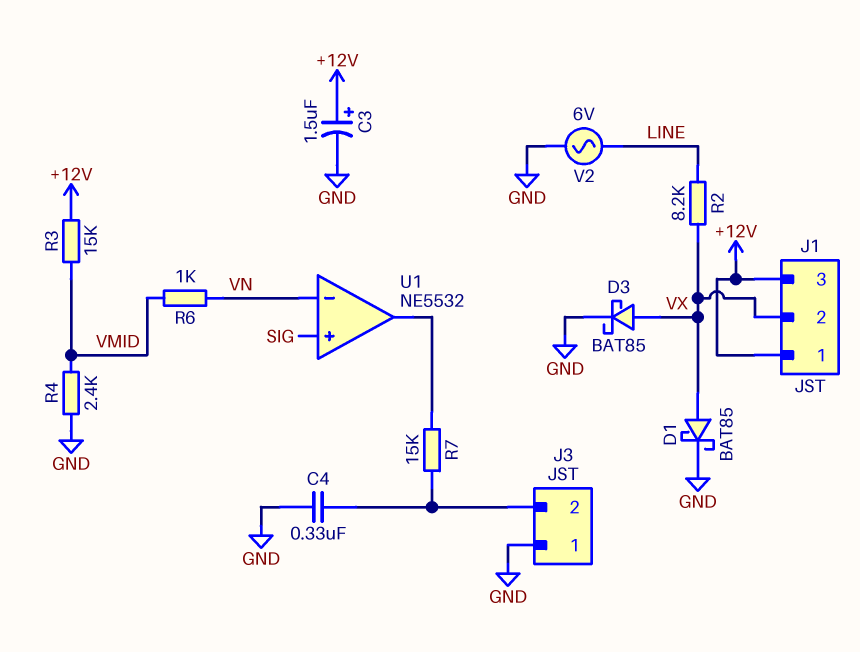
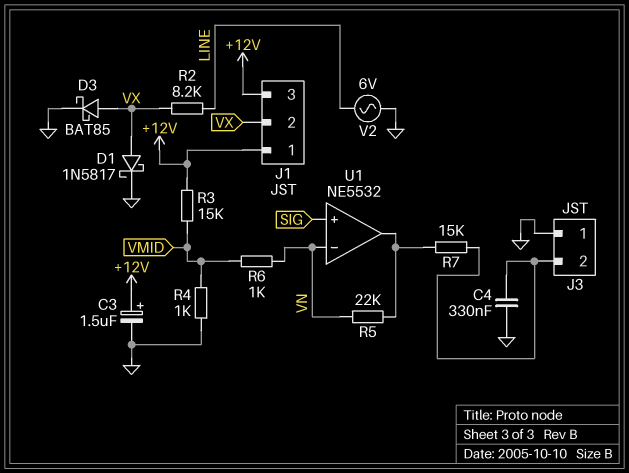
D1: schottky BAT85 (A VX, K GND) -> schottky 1N5817 (A VX, K GND)
R4: 2.4k (GND, VMID) -> 1k (GND, VMID)
R5: none -> 22k (U1/out, VN)

